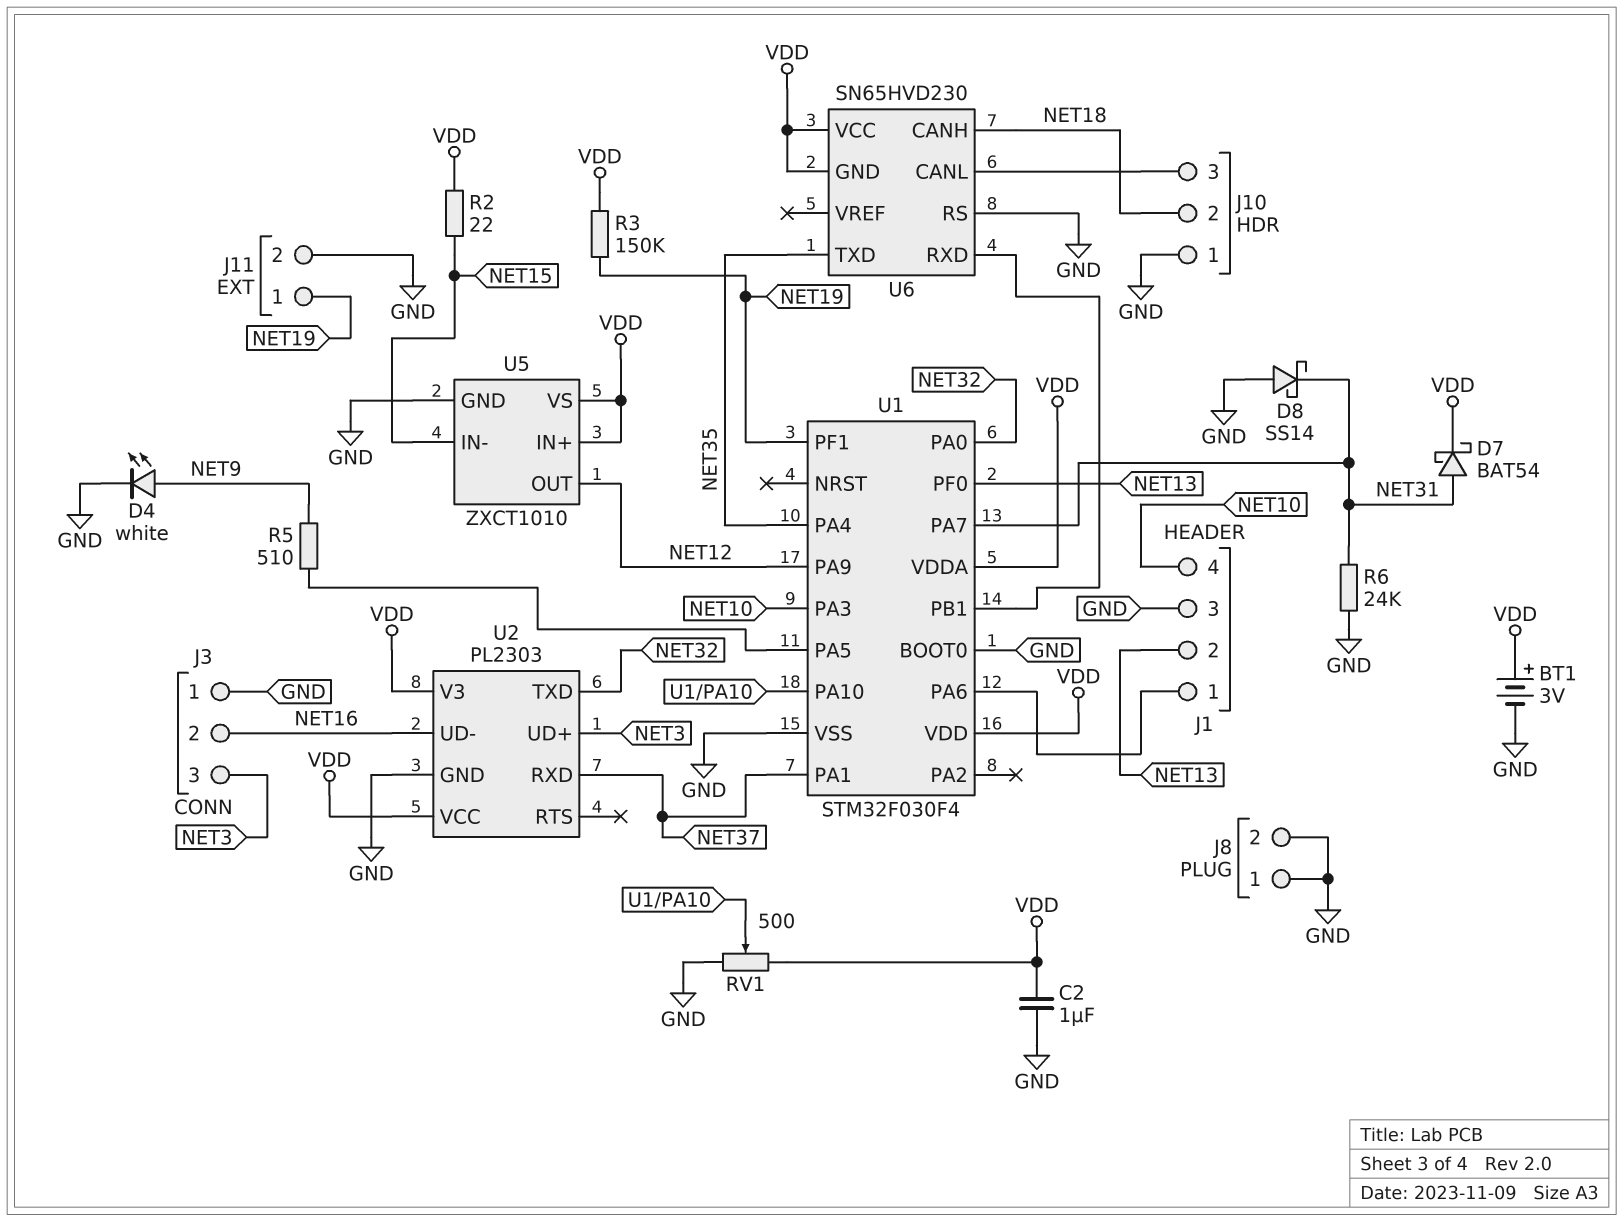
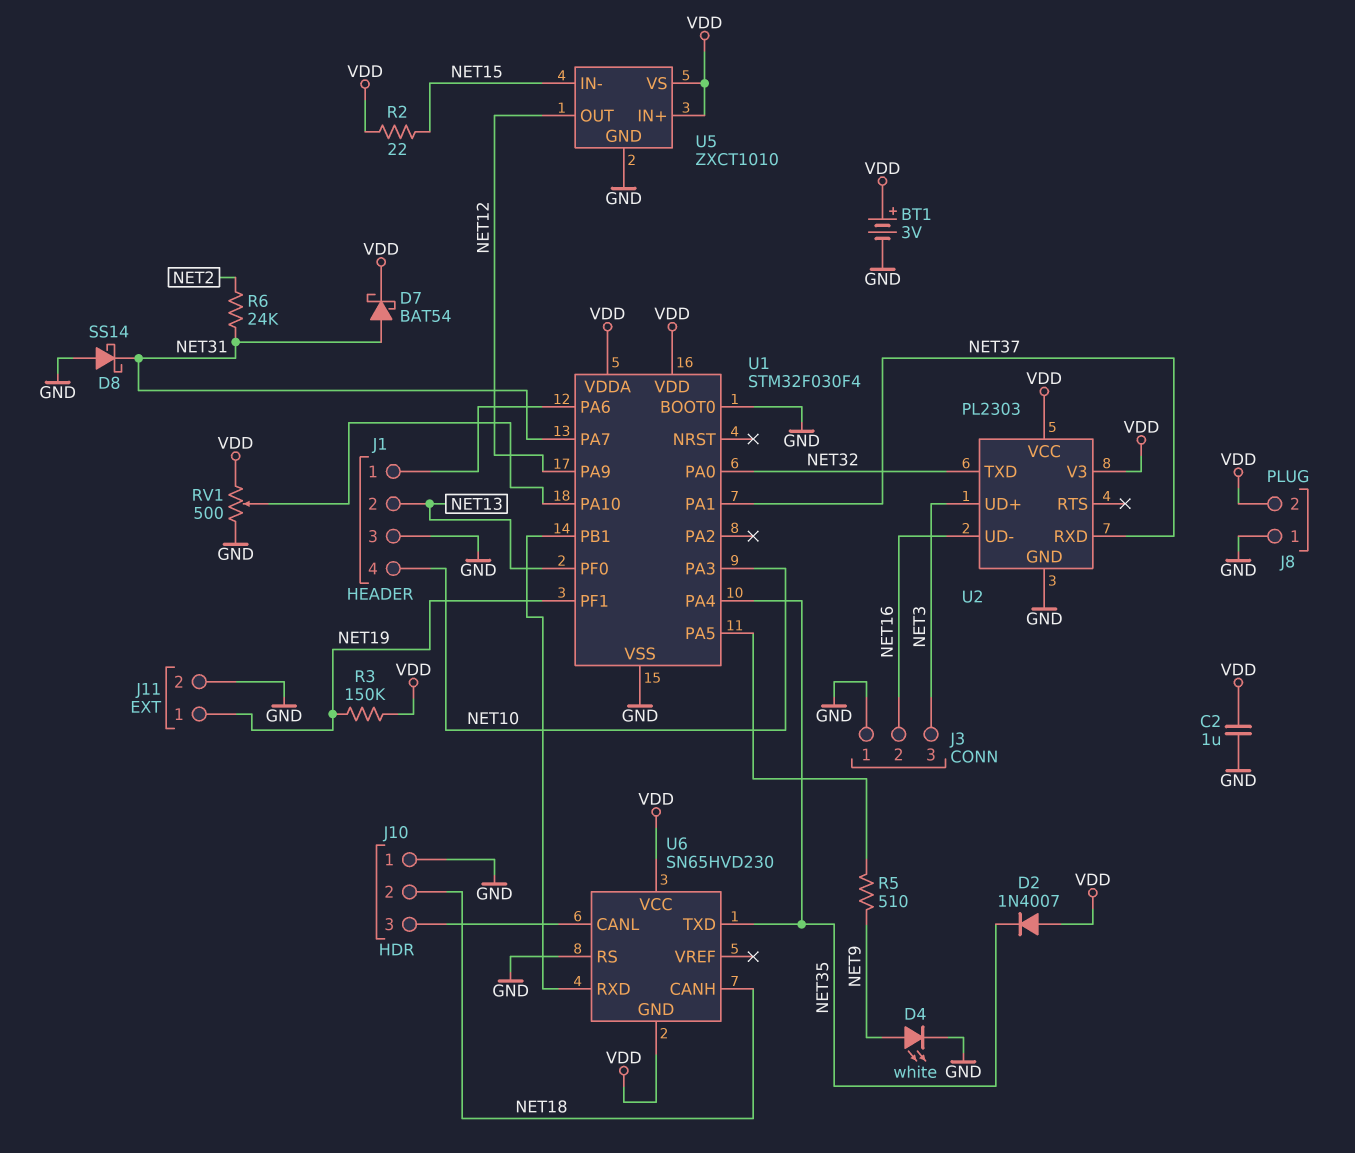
D2: none -> diode 1N4007 (A VDD, K NET35)
J8 pin 2: GND -> VDD
R6: 24k (GND, NET31) -> 24k (NET2, NET31)

